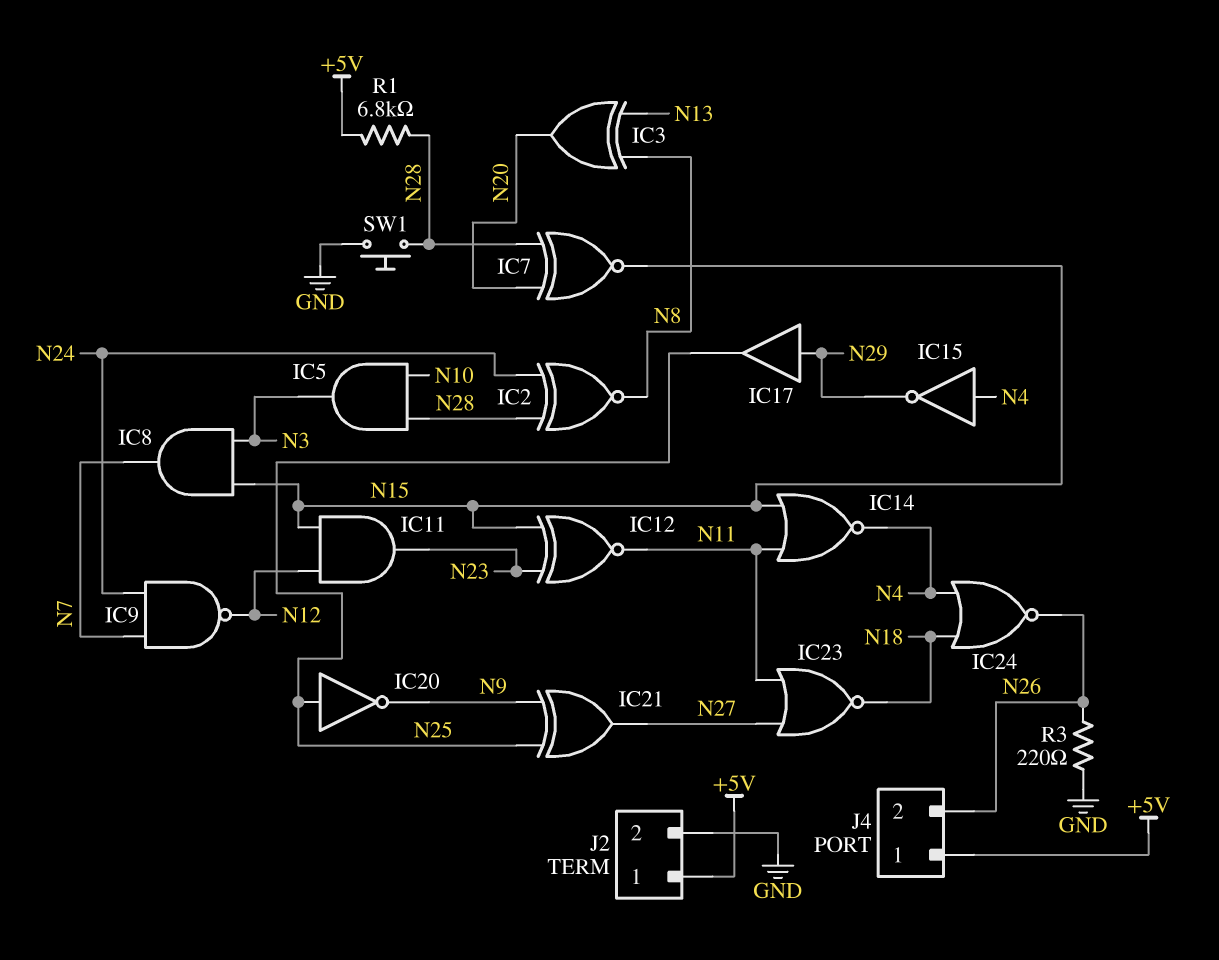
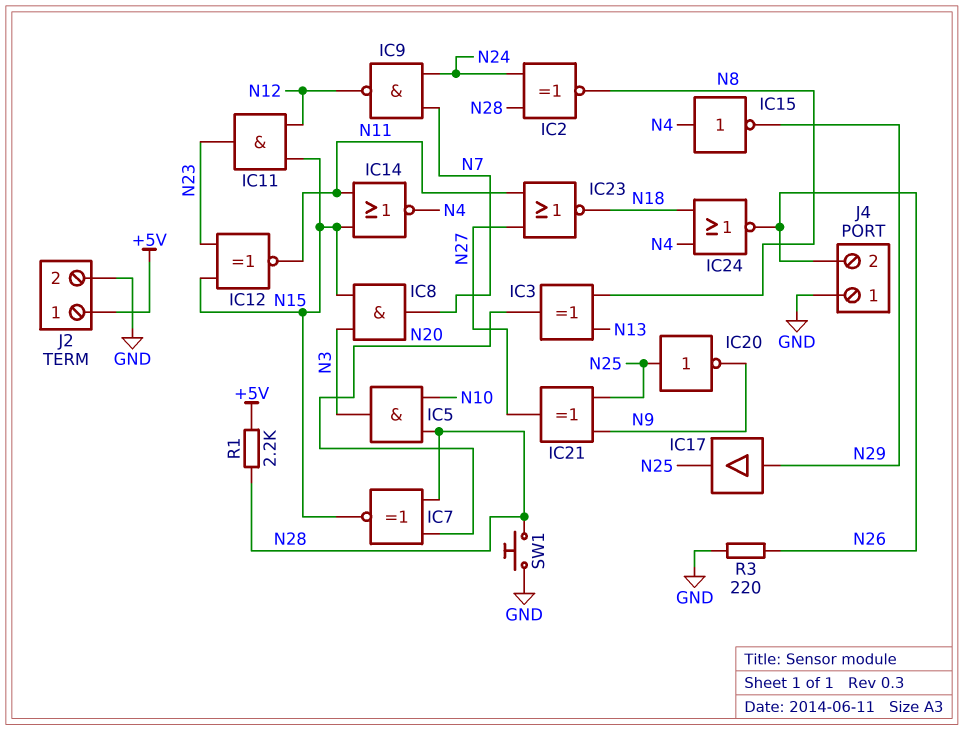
J4 pin 1: +5V -> GND
R1: 6.8k (+5V, N28) -> 2.2k (+5V, N28)

